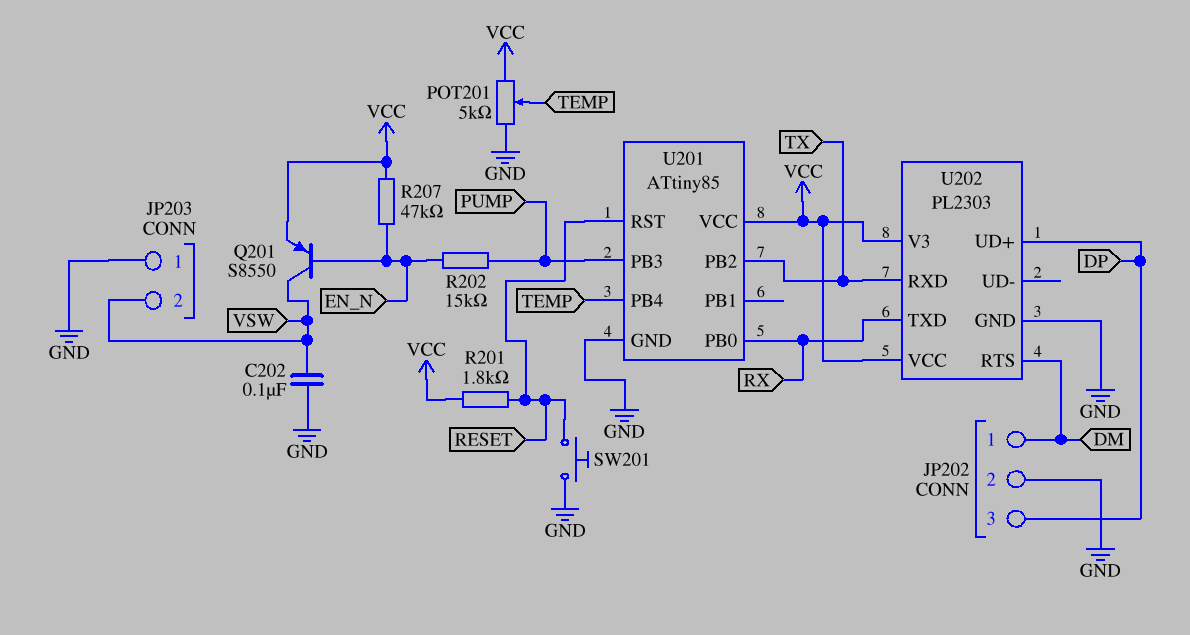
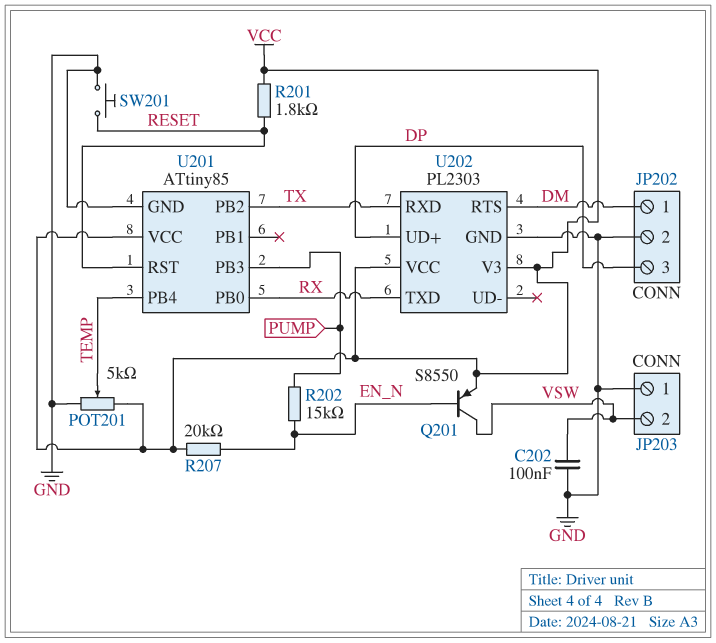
R207: 47k (EN_N, VCC) -> 20k (EN_N, VCC)

